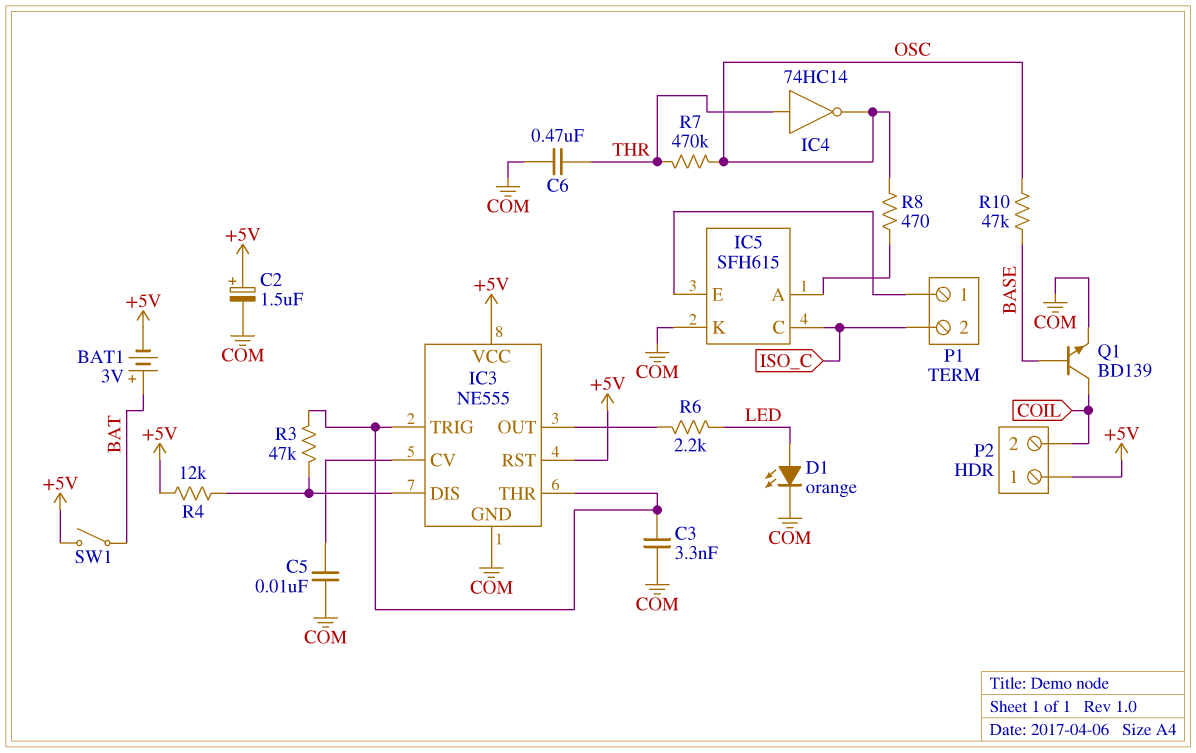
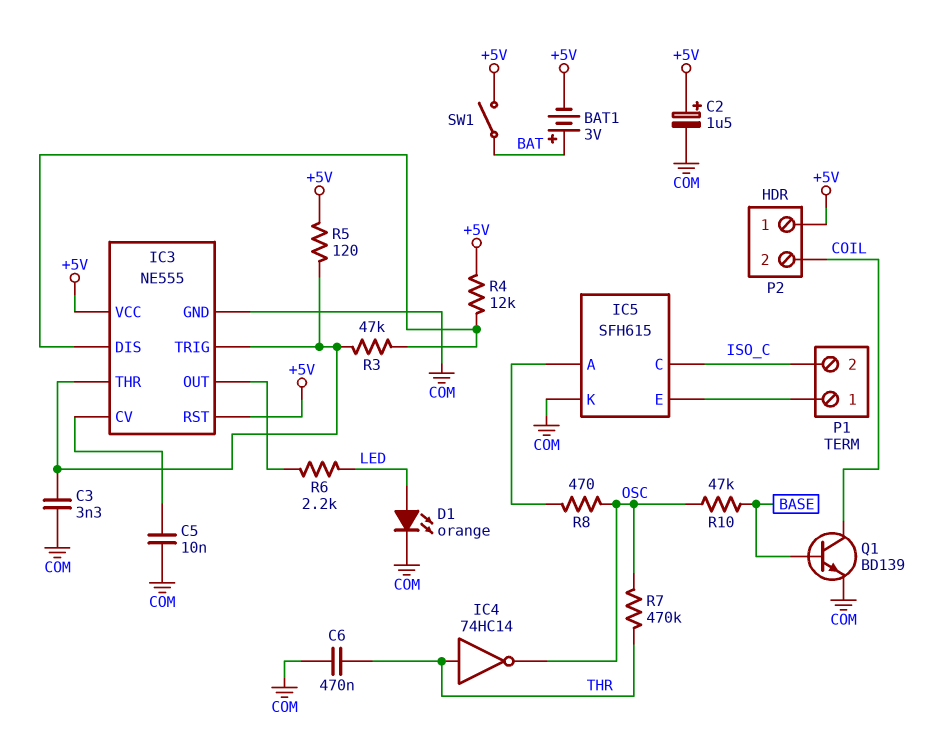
R5: none -> 120 (+5V, IC3/THR)

